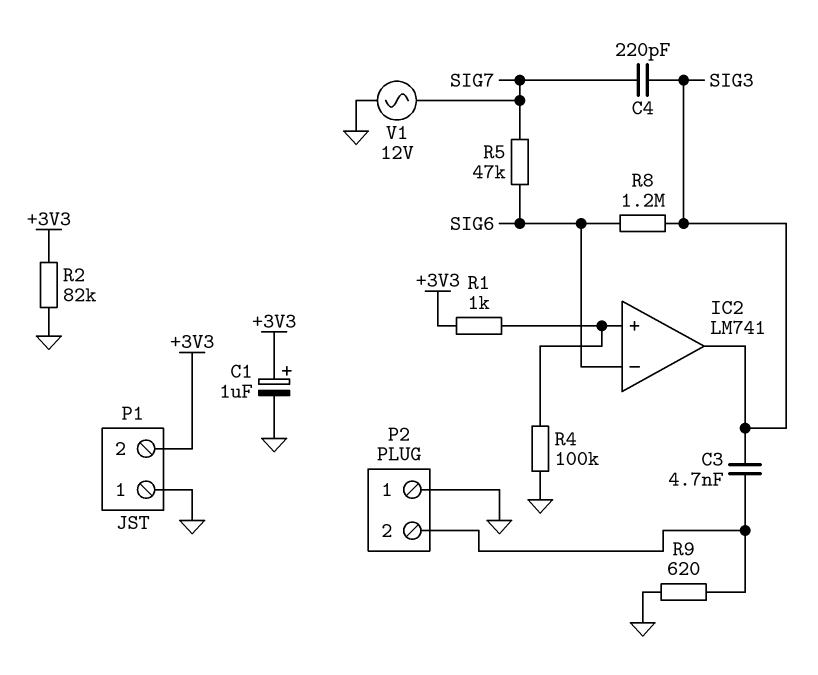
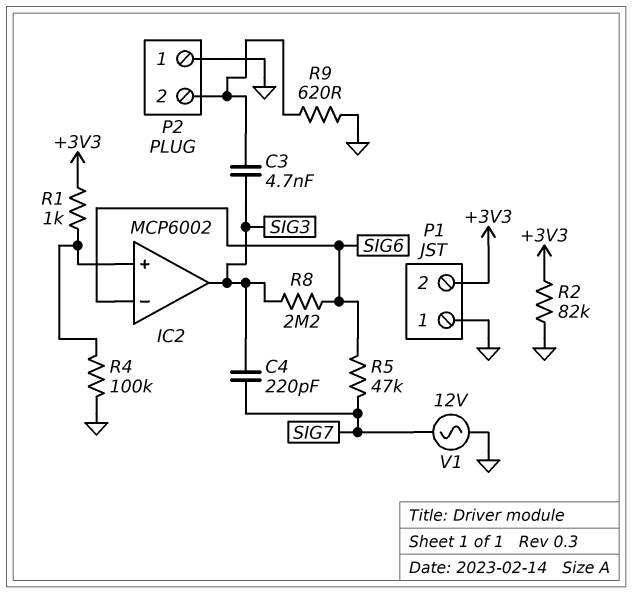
C1: 1uF (plus +3V3, minus GND) -> none
IC2: LM741 -> MCP6002
R8: 1.2M (SIG3, SIG6) -> 2.2M (SIG3, SIG6)

